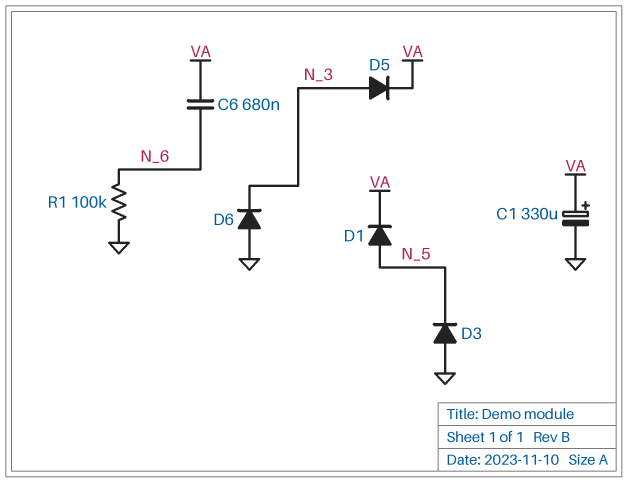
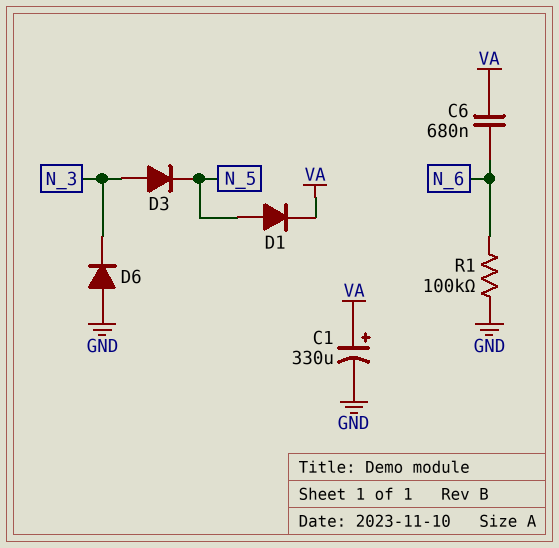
D3: diode (A GND, K N_5) -> diode (A N_3, K N_5)
D5: diode (A N_3, K VA) -> none

